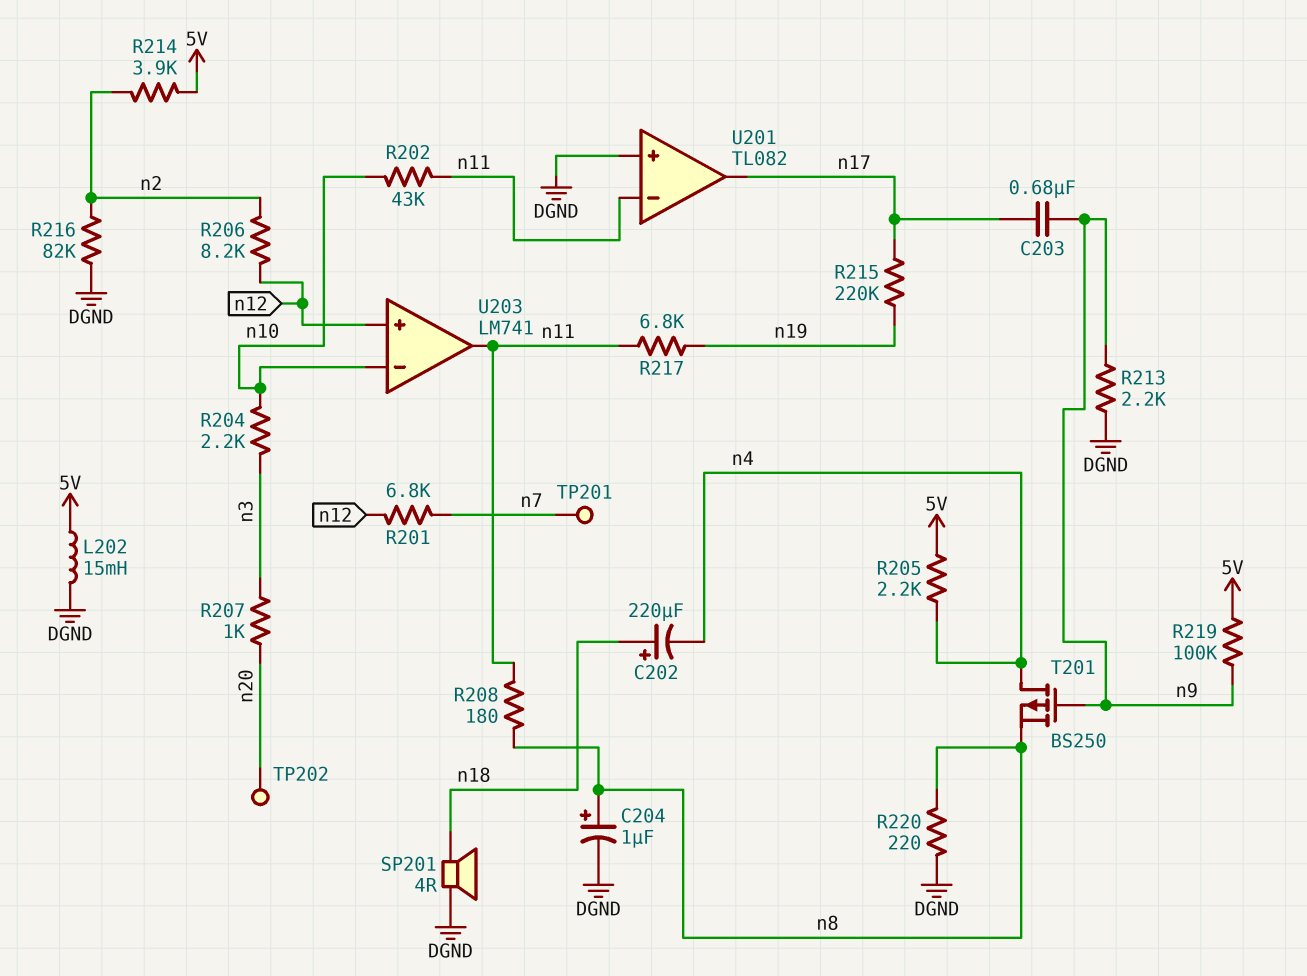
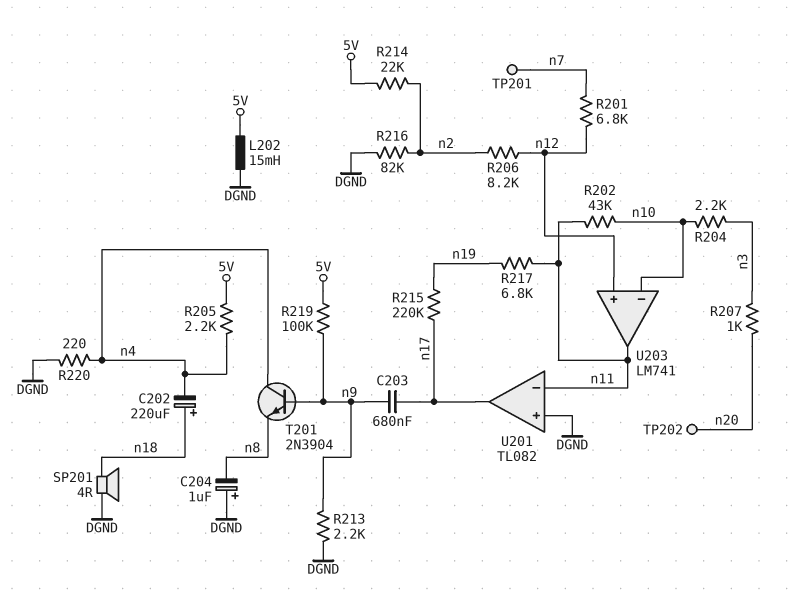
C204: 1uF (plus n8, minus DGND) -> 1uF (plus DGND, minus n8)
R208: 180 (n8, n11) -> none
R214: 3.9k (5V, n2) -> 22k (5V, n2)
R220: 220 (DGND, n8) -> 220 (DGND, n4)
T201: PMOS BS250 (G n9, D n4, S n8) -> NPN 2N3904 (B n9, C n4, E n8)

